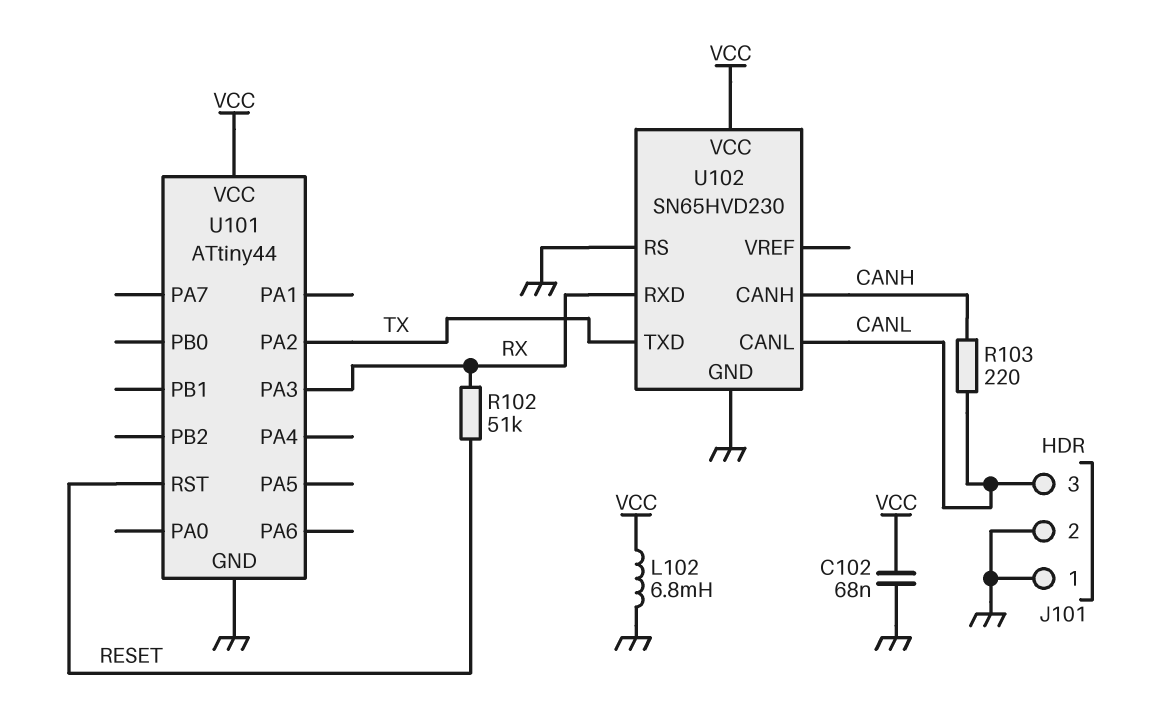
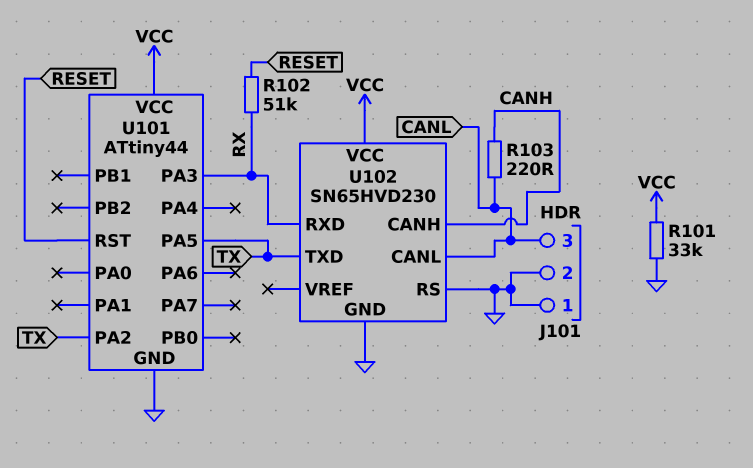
C102: 68nF (GND, VCC) -> none
L102: 6.8mH (GND, VCC) -> none
R101: none -> 33k (GND, VCC)
U101 pin PA5: none -> TX

